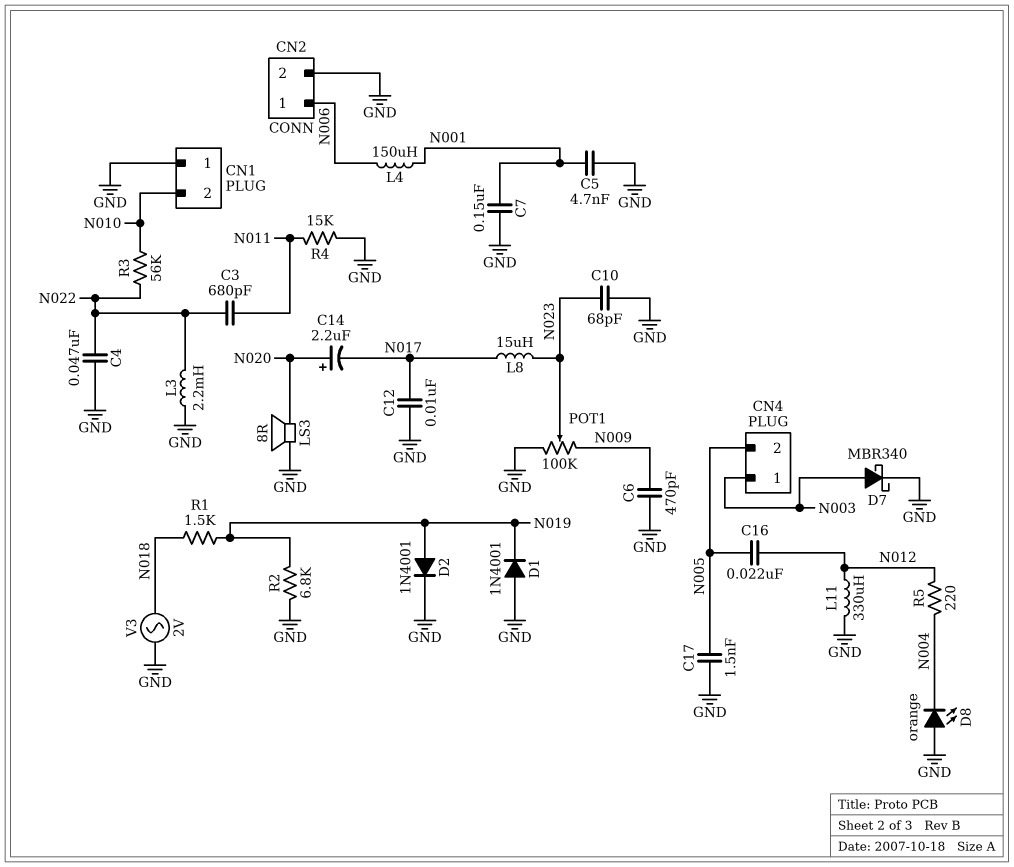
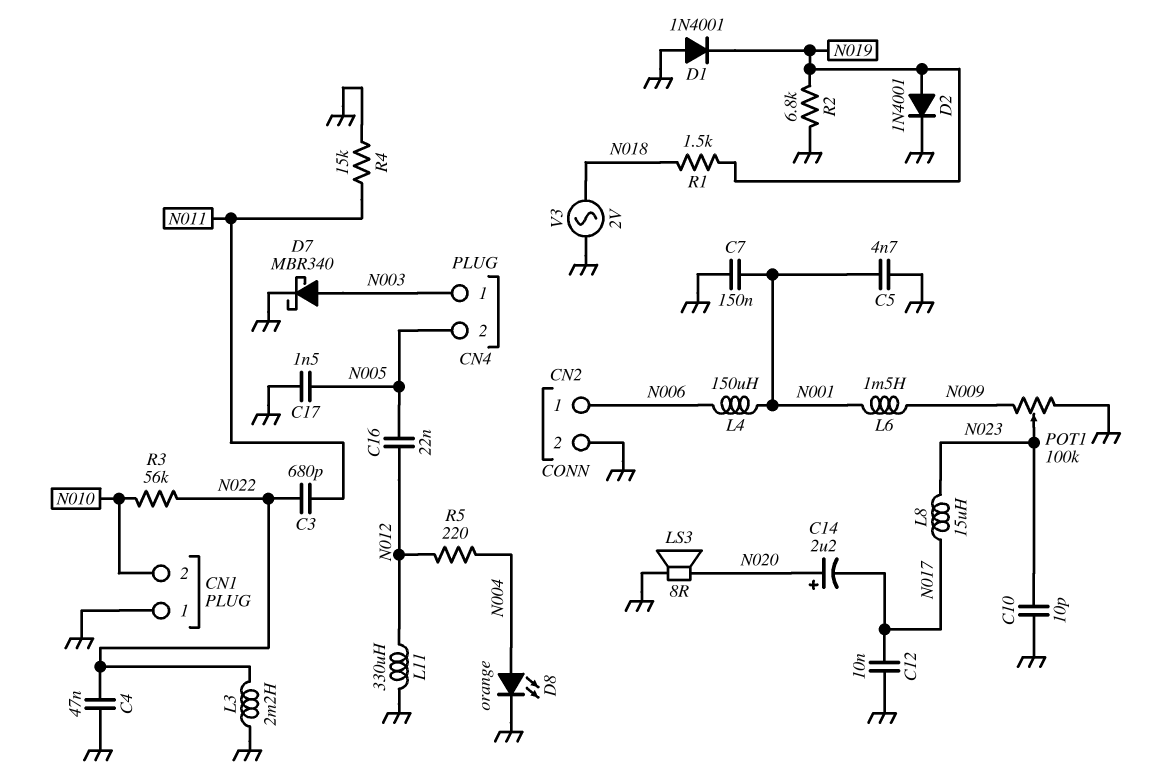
C6: 470pF (GND, N009) -> none
C10: 68pF (GND, N023) -> 10pF (GND, N023)
D8: LED orange (A GND, K N004) -> LED orange (A N004, K GND)
L6: none -> 1.5mH (N001, N009)

